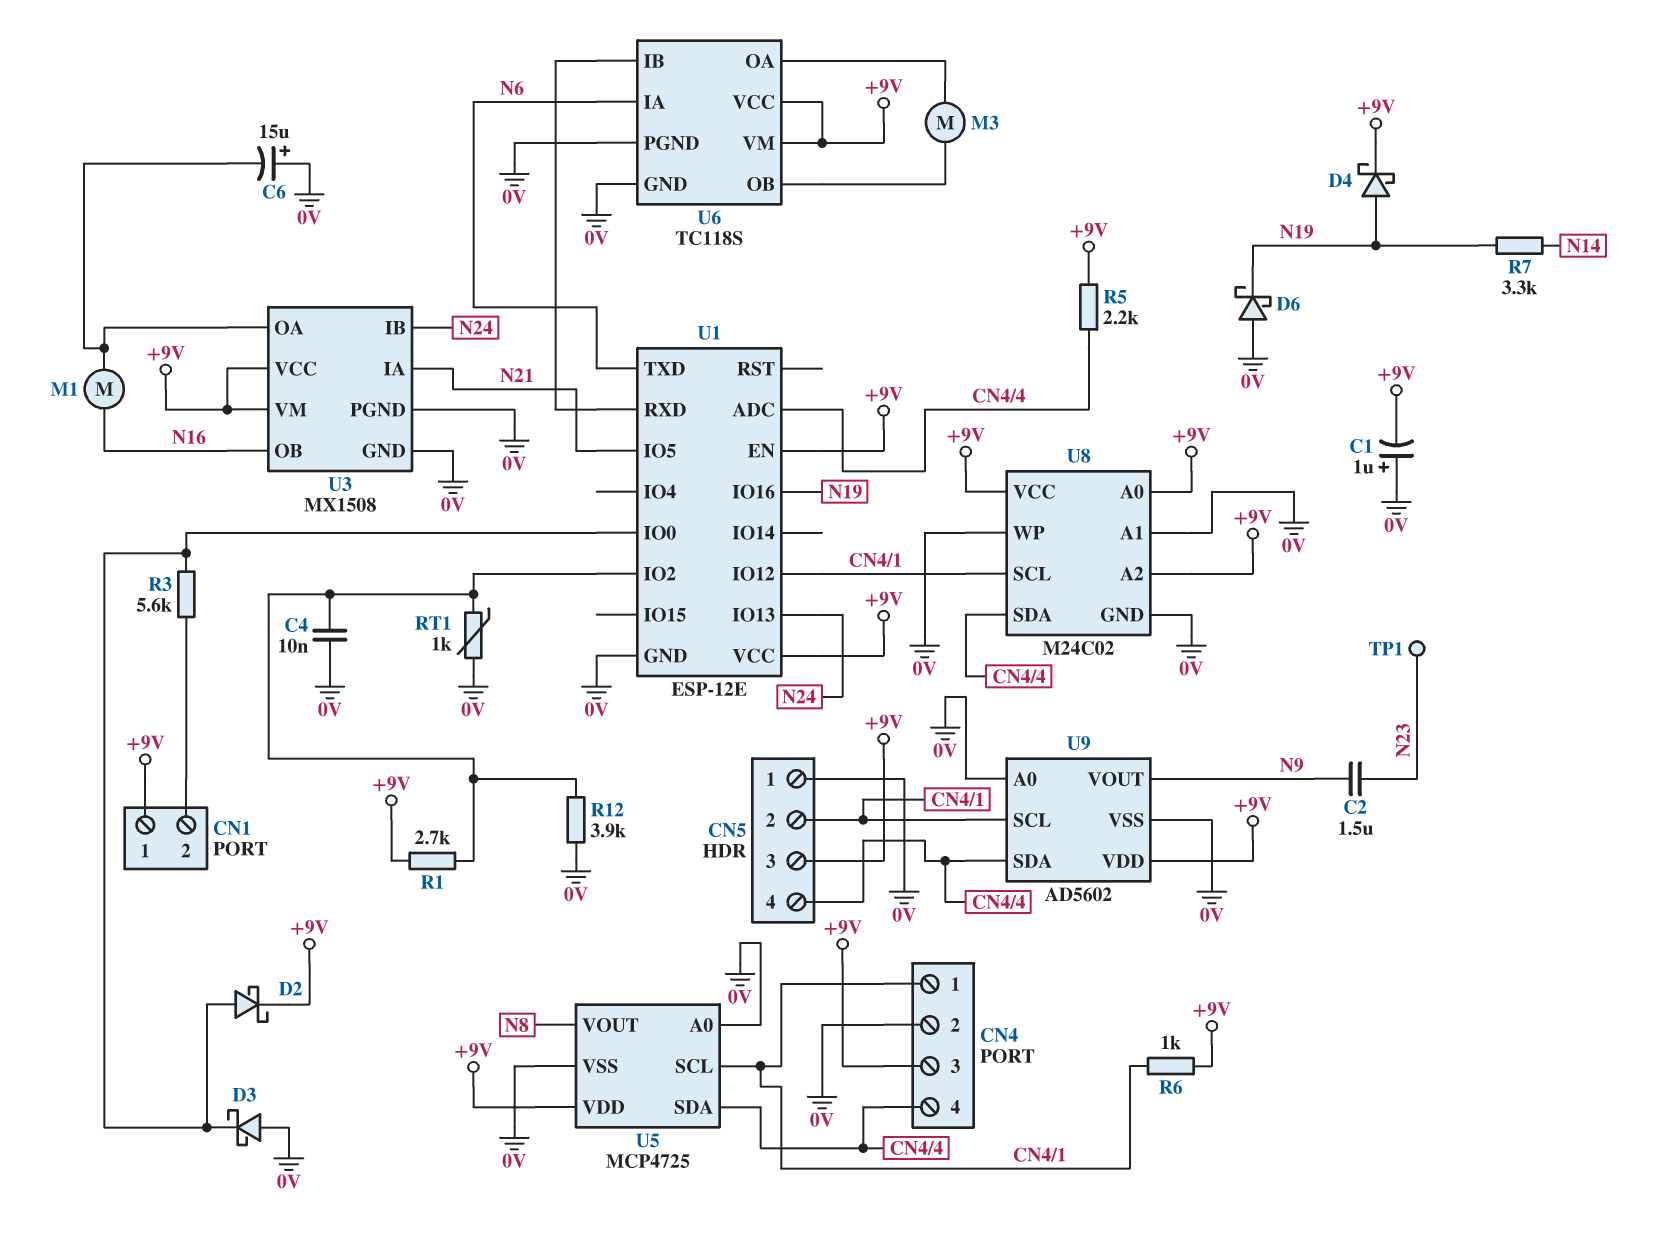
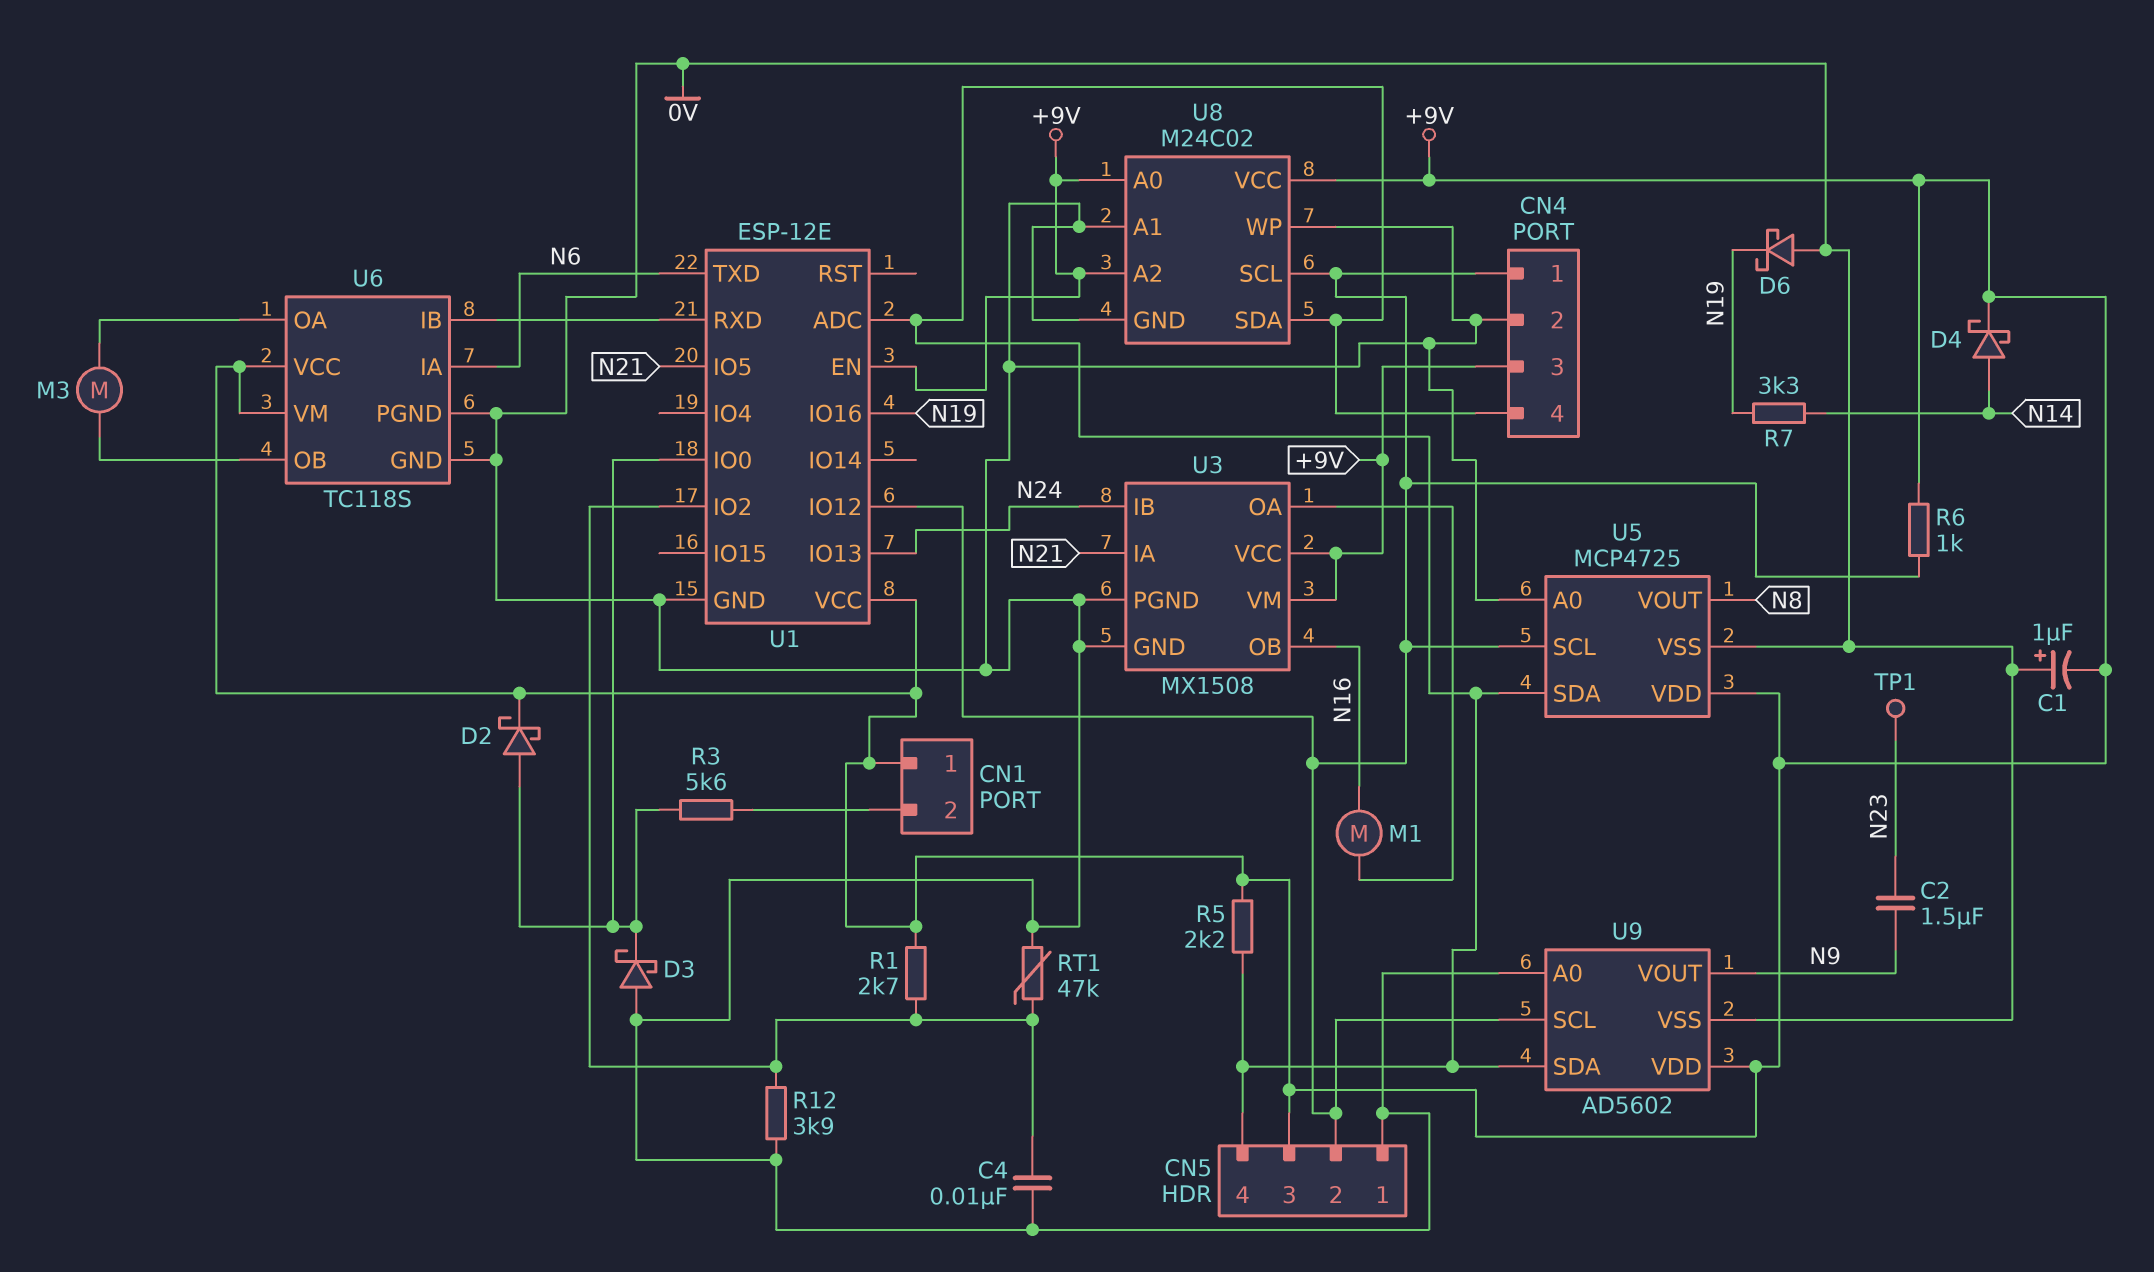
C6: 15uF (plus 0V, minus U3/OA) -> none
D4: schottky (A N19, K +9V) -> schottky (A N14, K +9V)
RT1: 1k (0V, U1/IO2) -> 47k (0V, U1/IO2)

